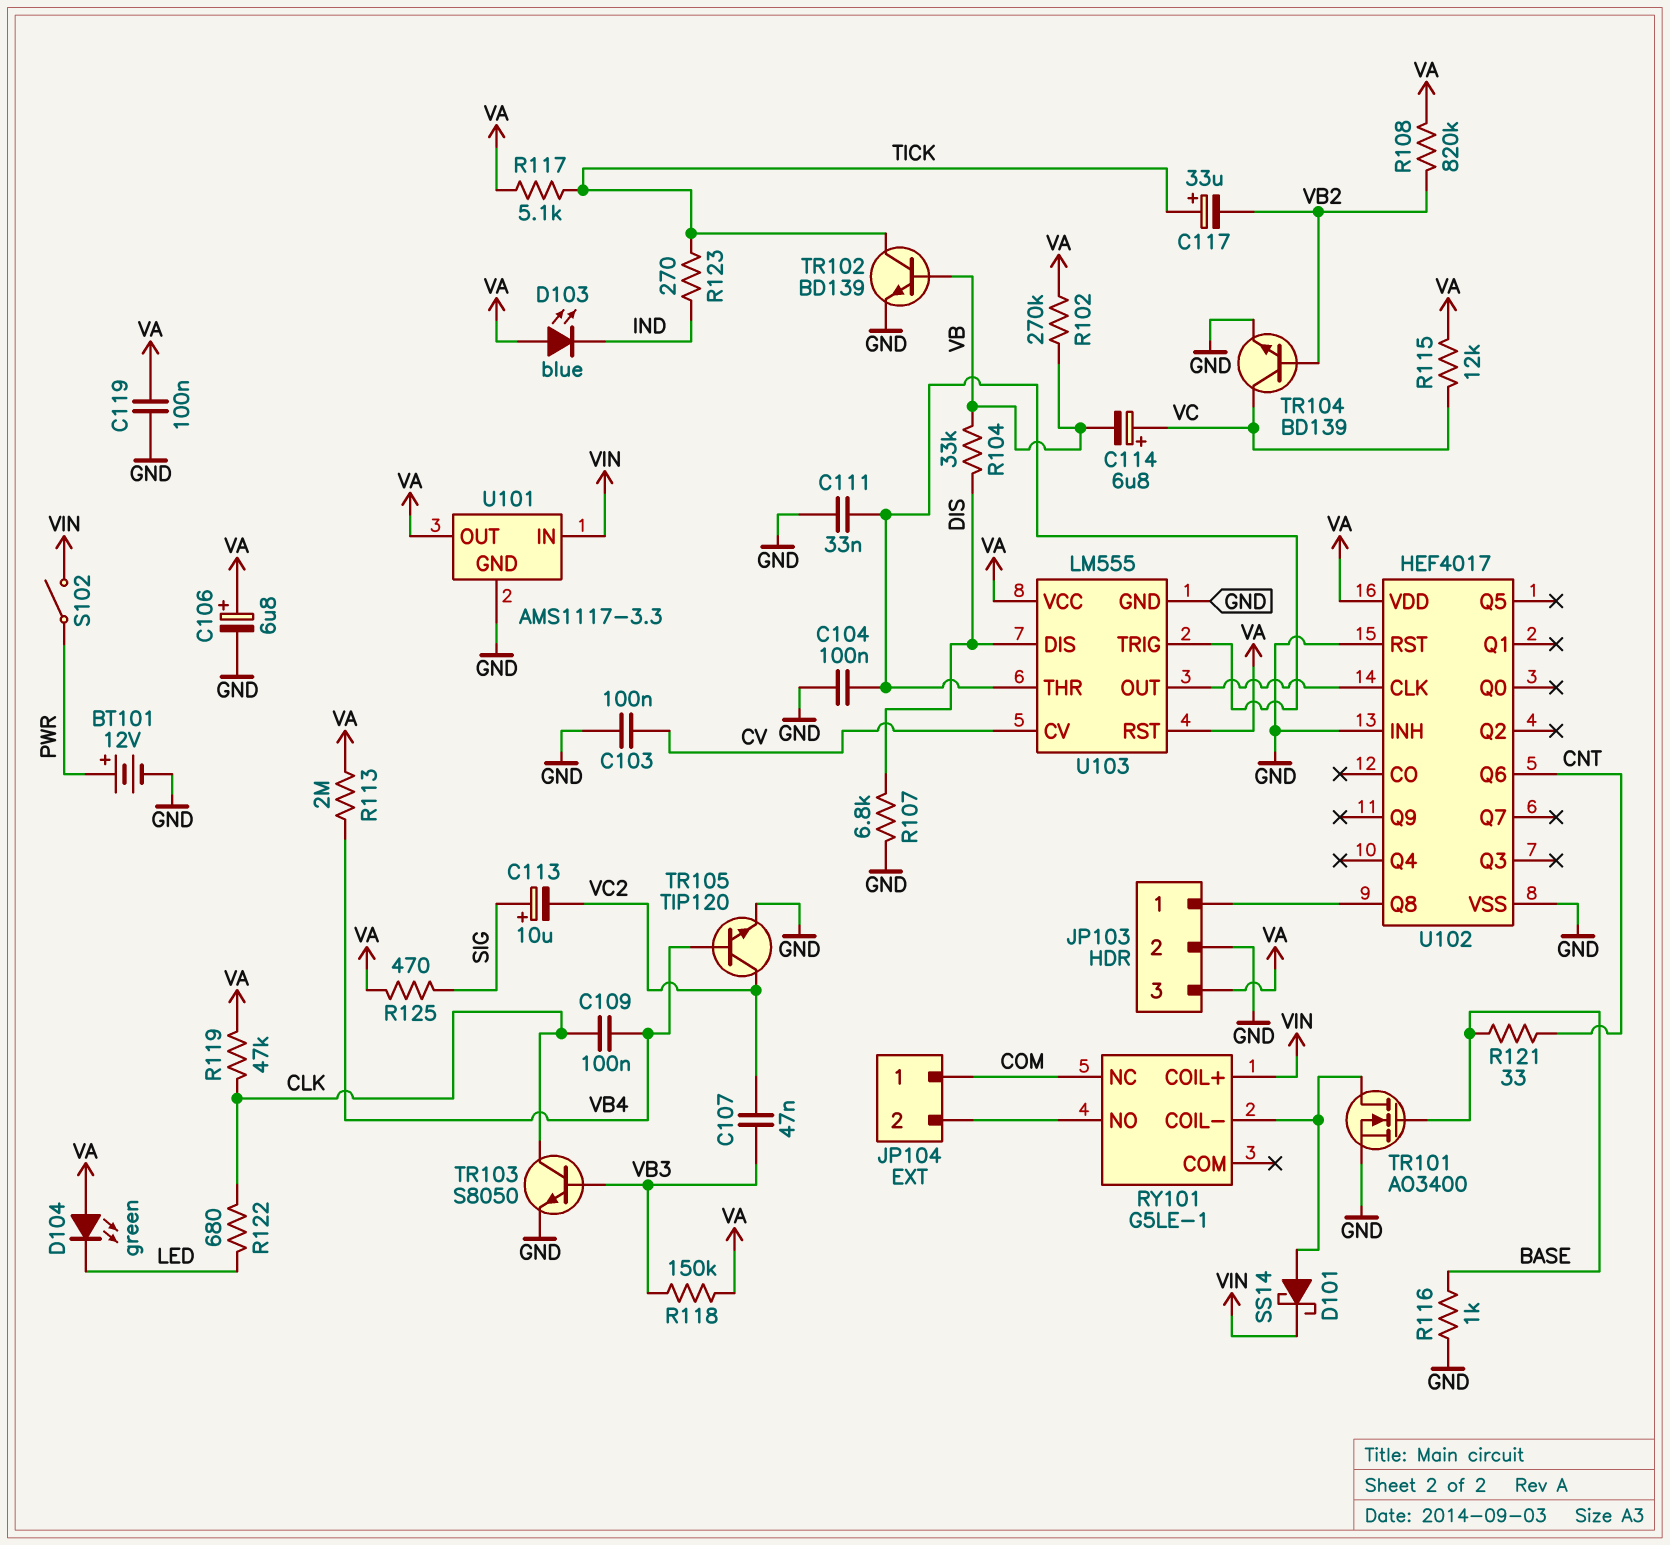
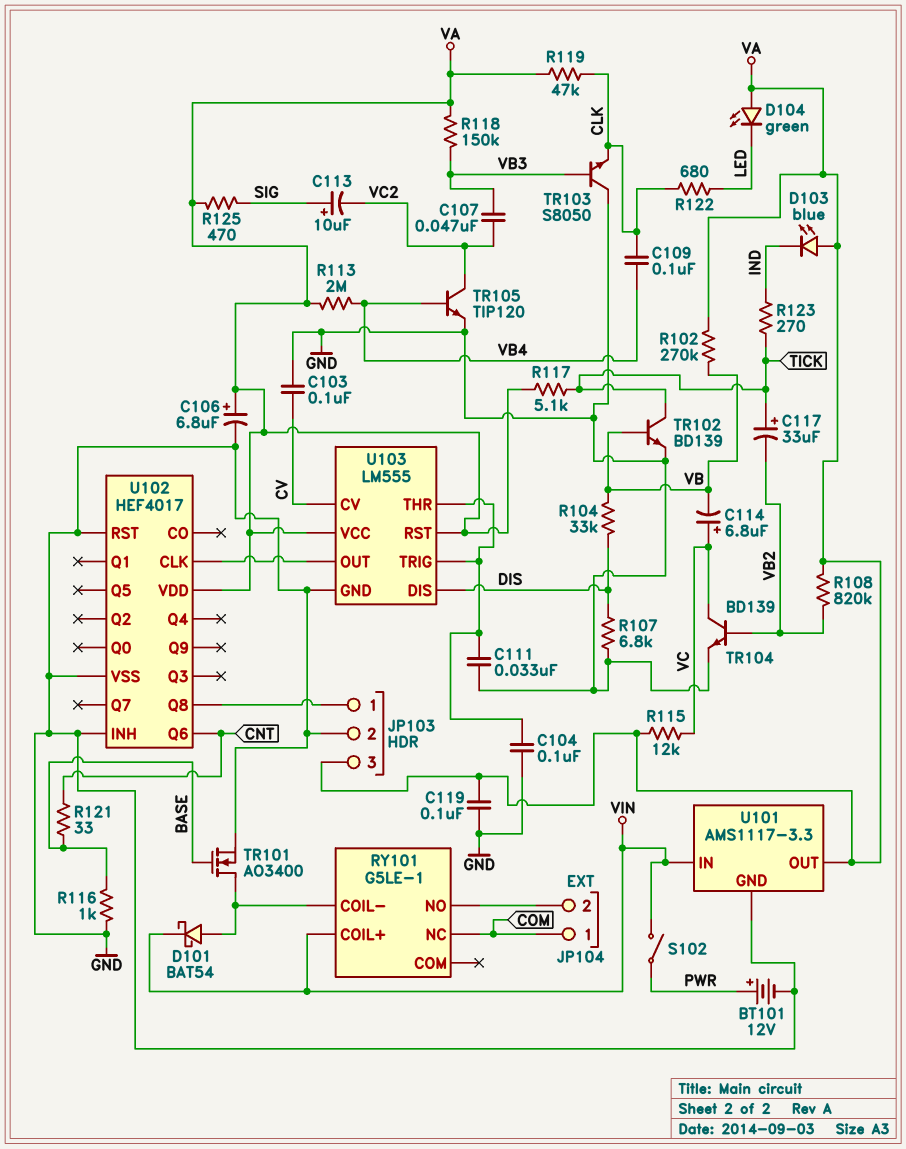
D101: schottky SS14 (A RY101/COIL-, K VIN) -> schottky BAT54 (A RY101/COIL-, K VIN)
TR103: NPN S8050 (B VB3, C CLK, E GND) -> NPN S8050 (B VB3, C GND, E CLK)

